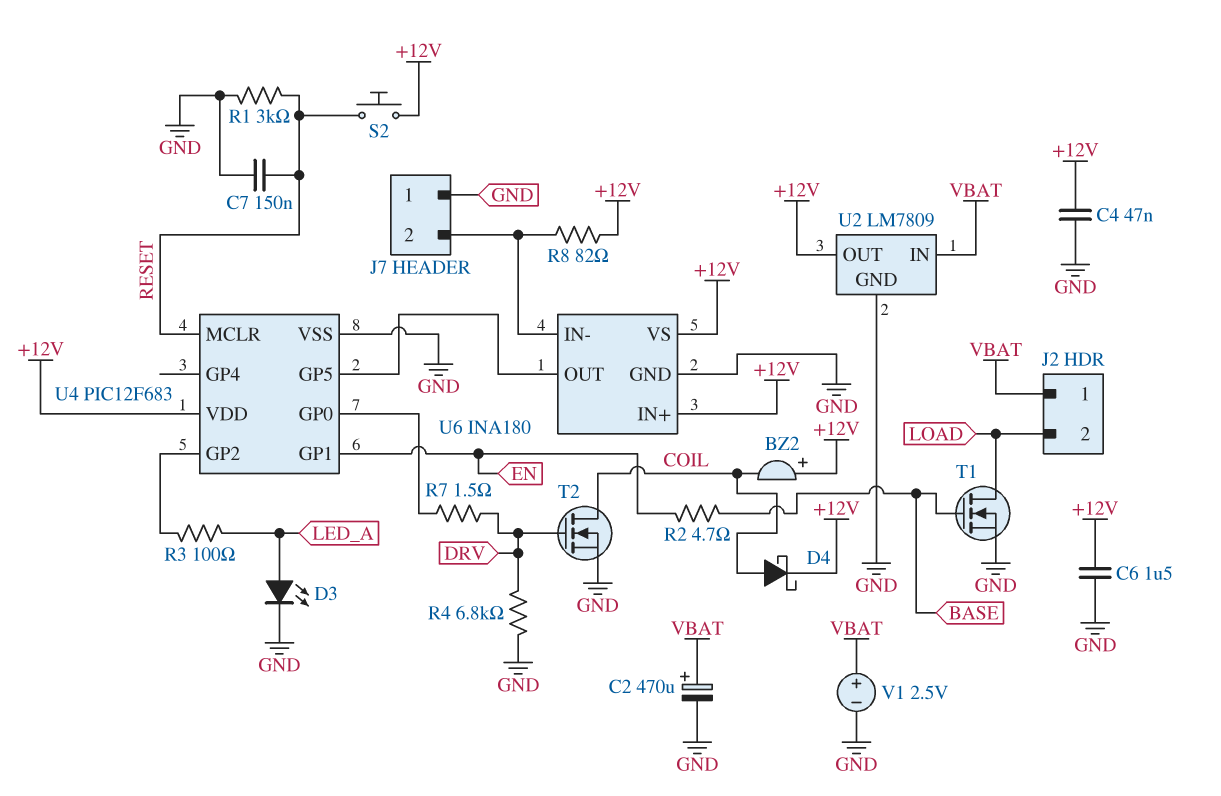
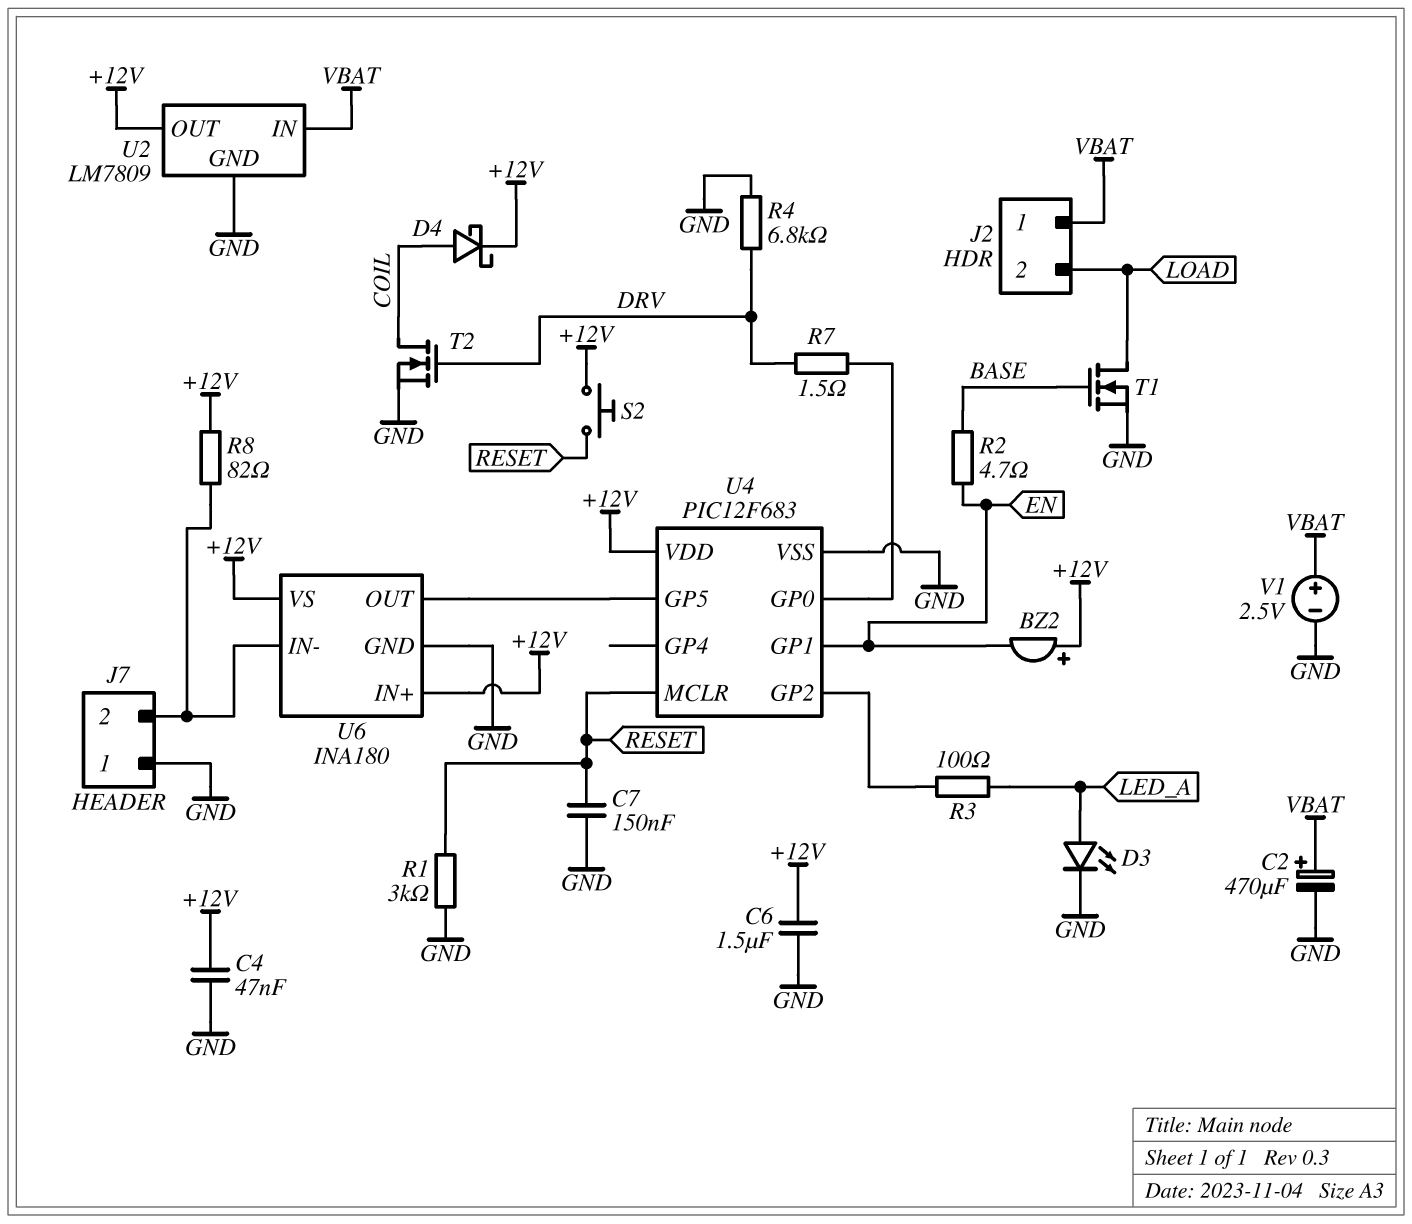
BZ2: buzzer (plus +12V, minus COIL) -> buzzer (plus +12V, minus EN)

